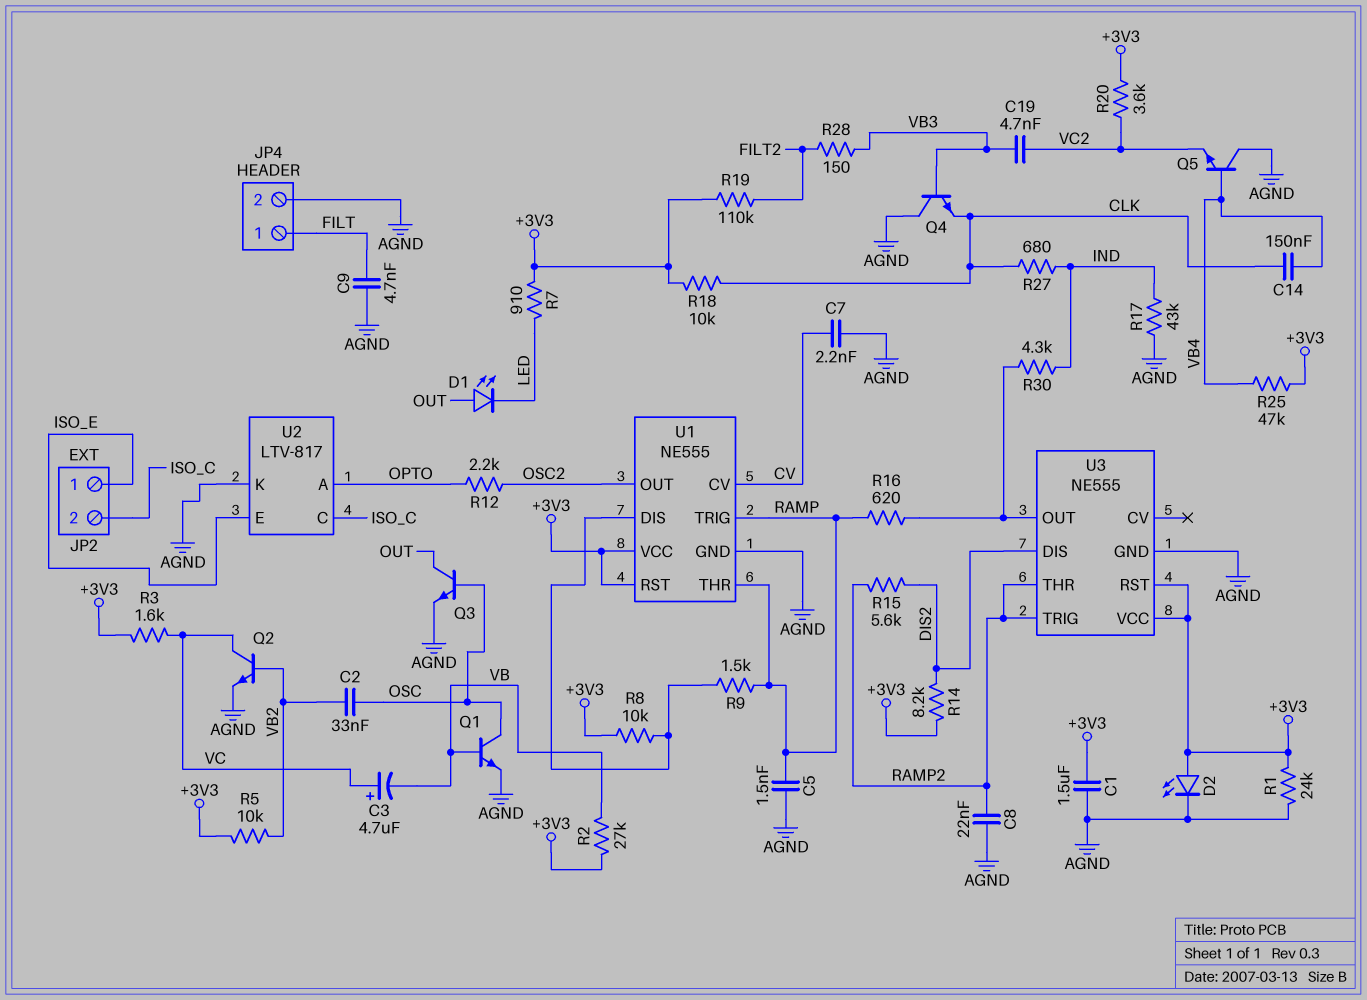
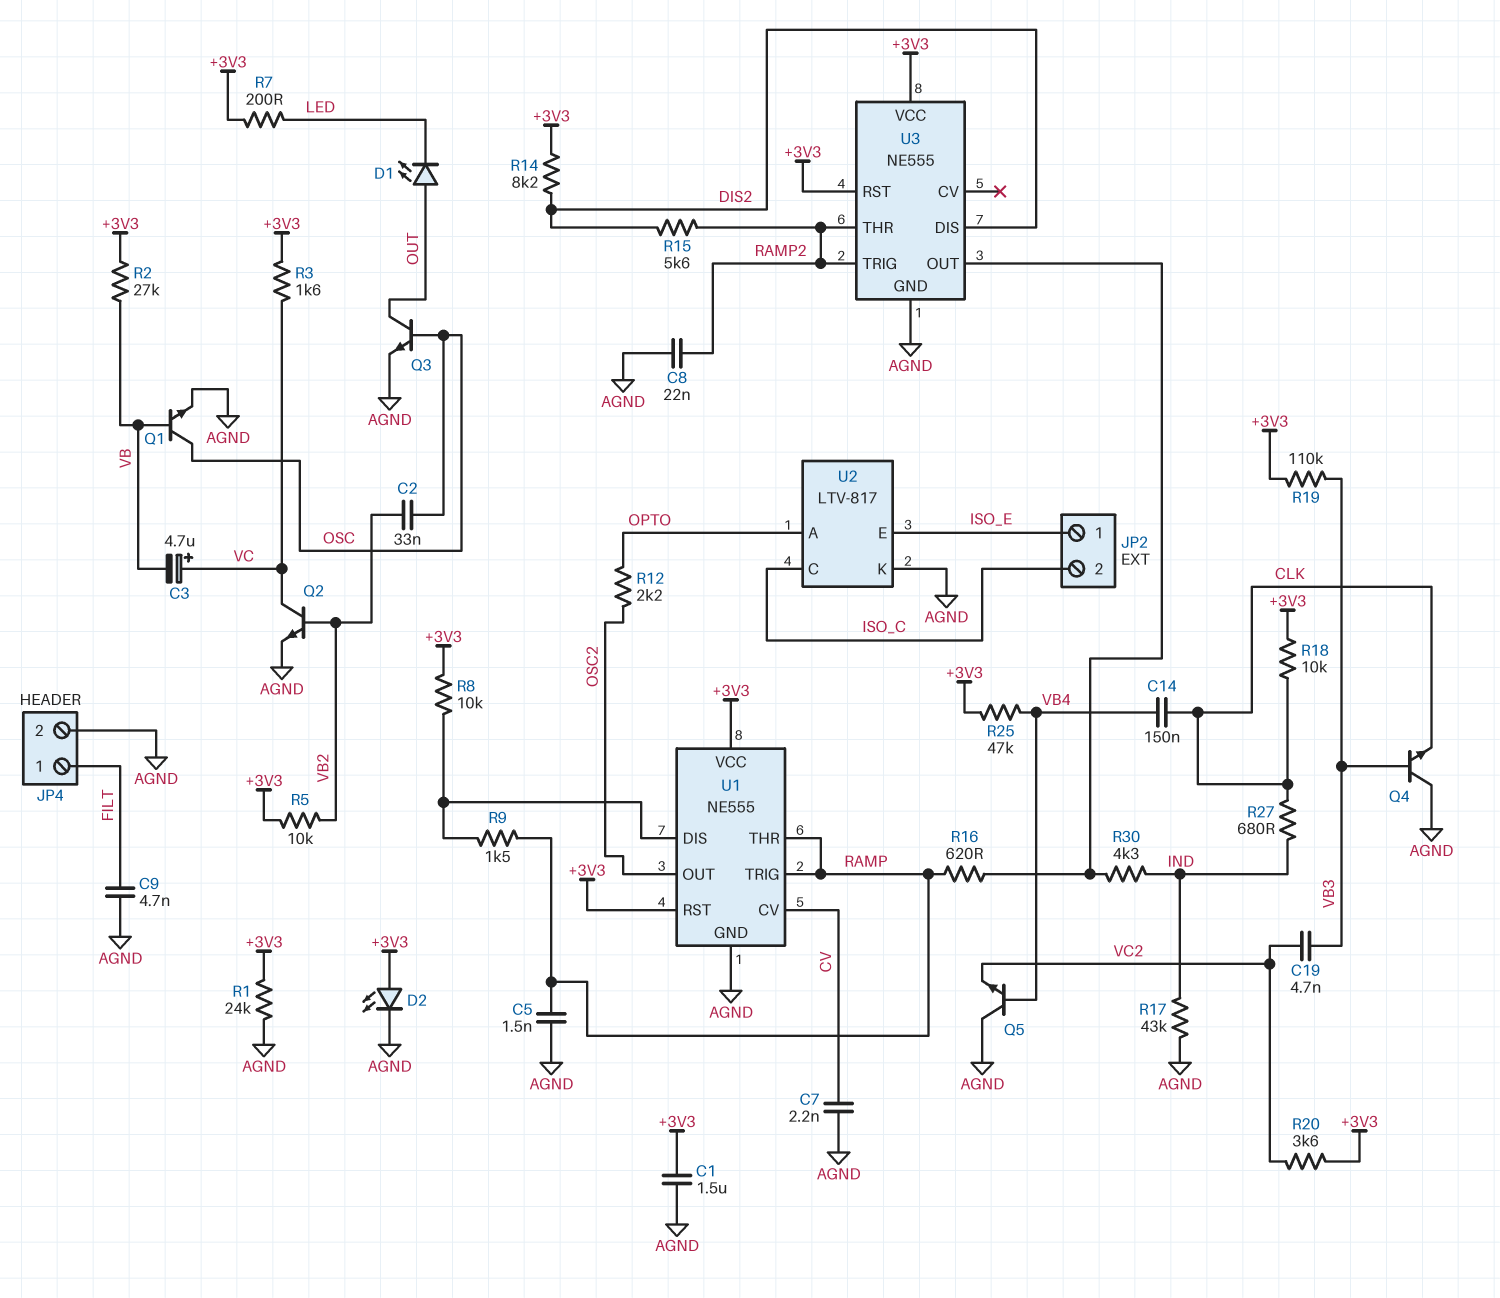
R7: 910 (+3V3, LED) -> 200 (+3V3, LED)
R19: 110k (+3V3, FILT2) -> 110k (+3V3, VB3)
R28: 150 (FILT2, VB3) -> none

